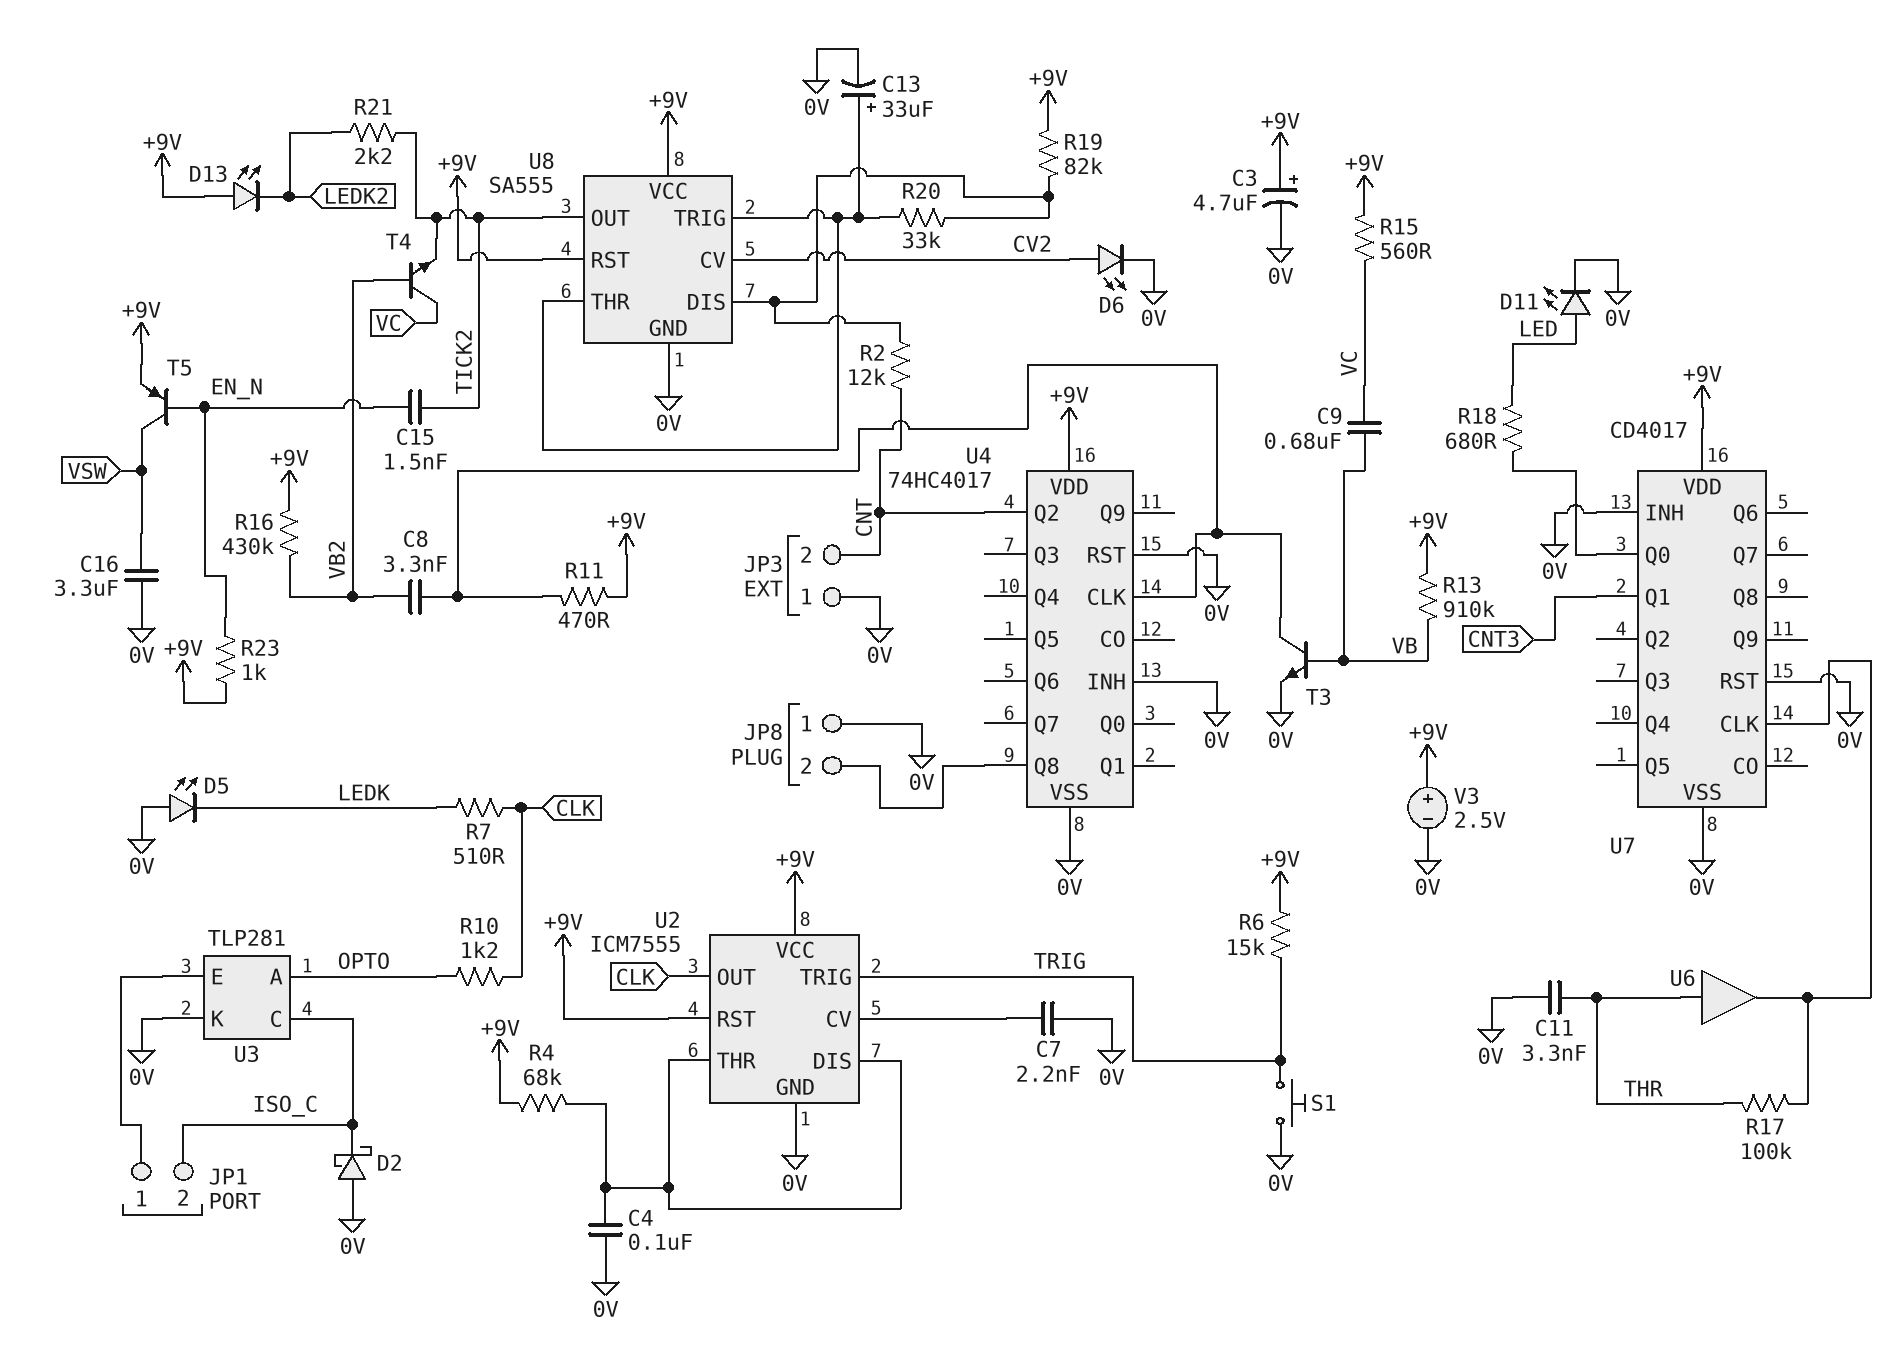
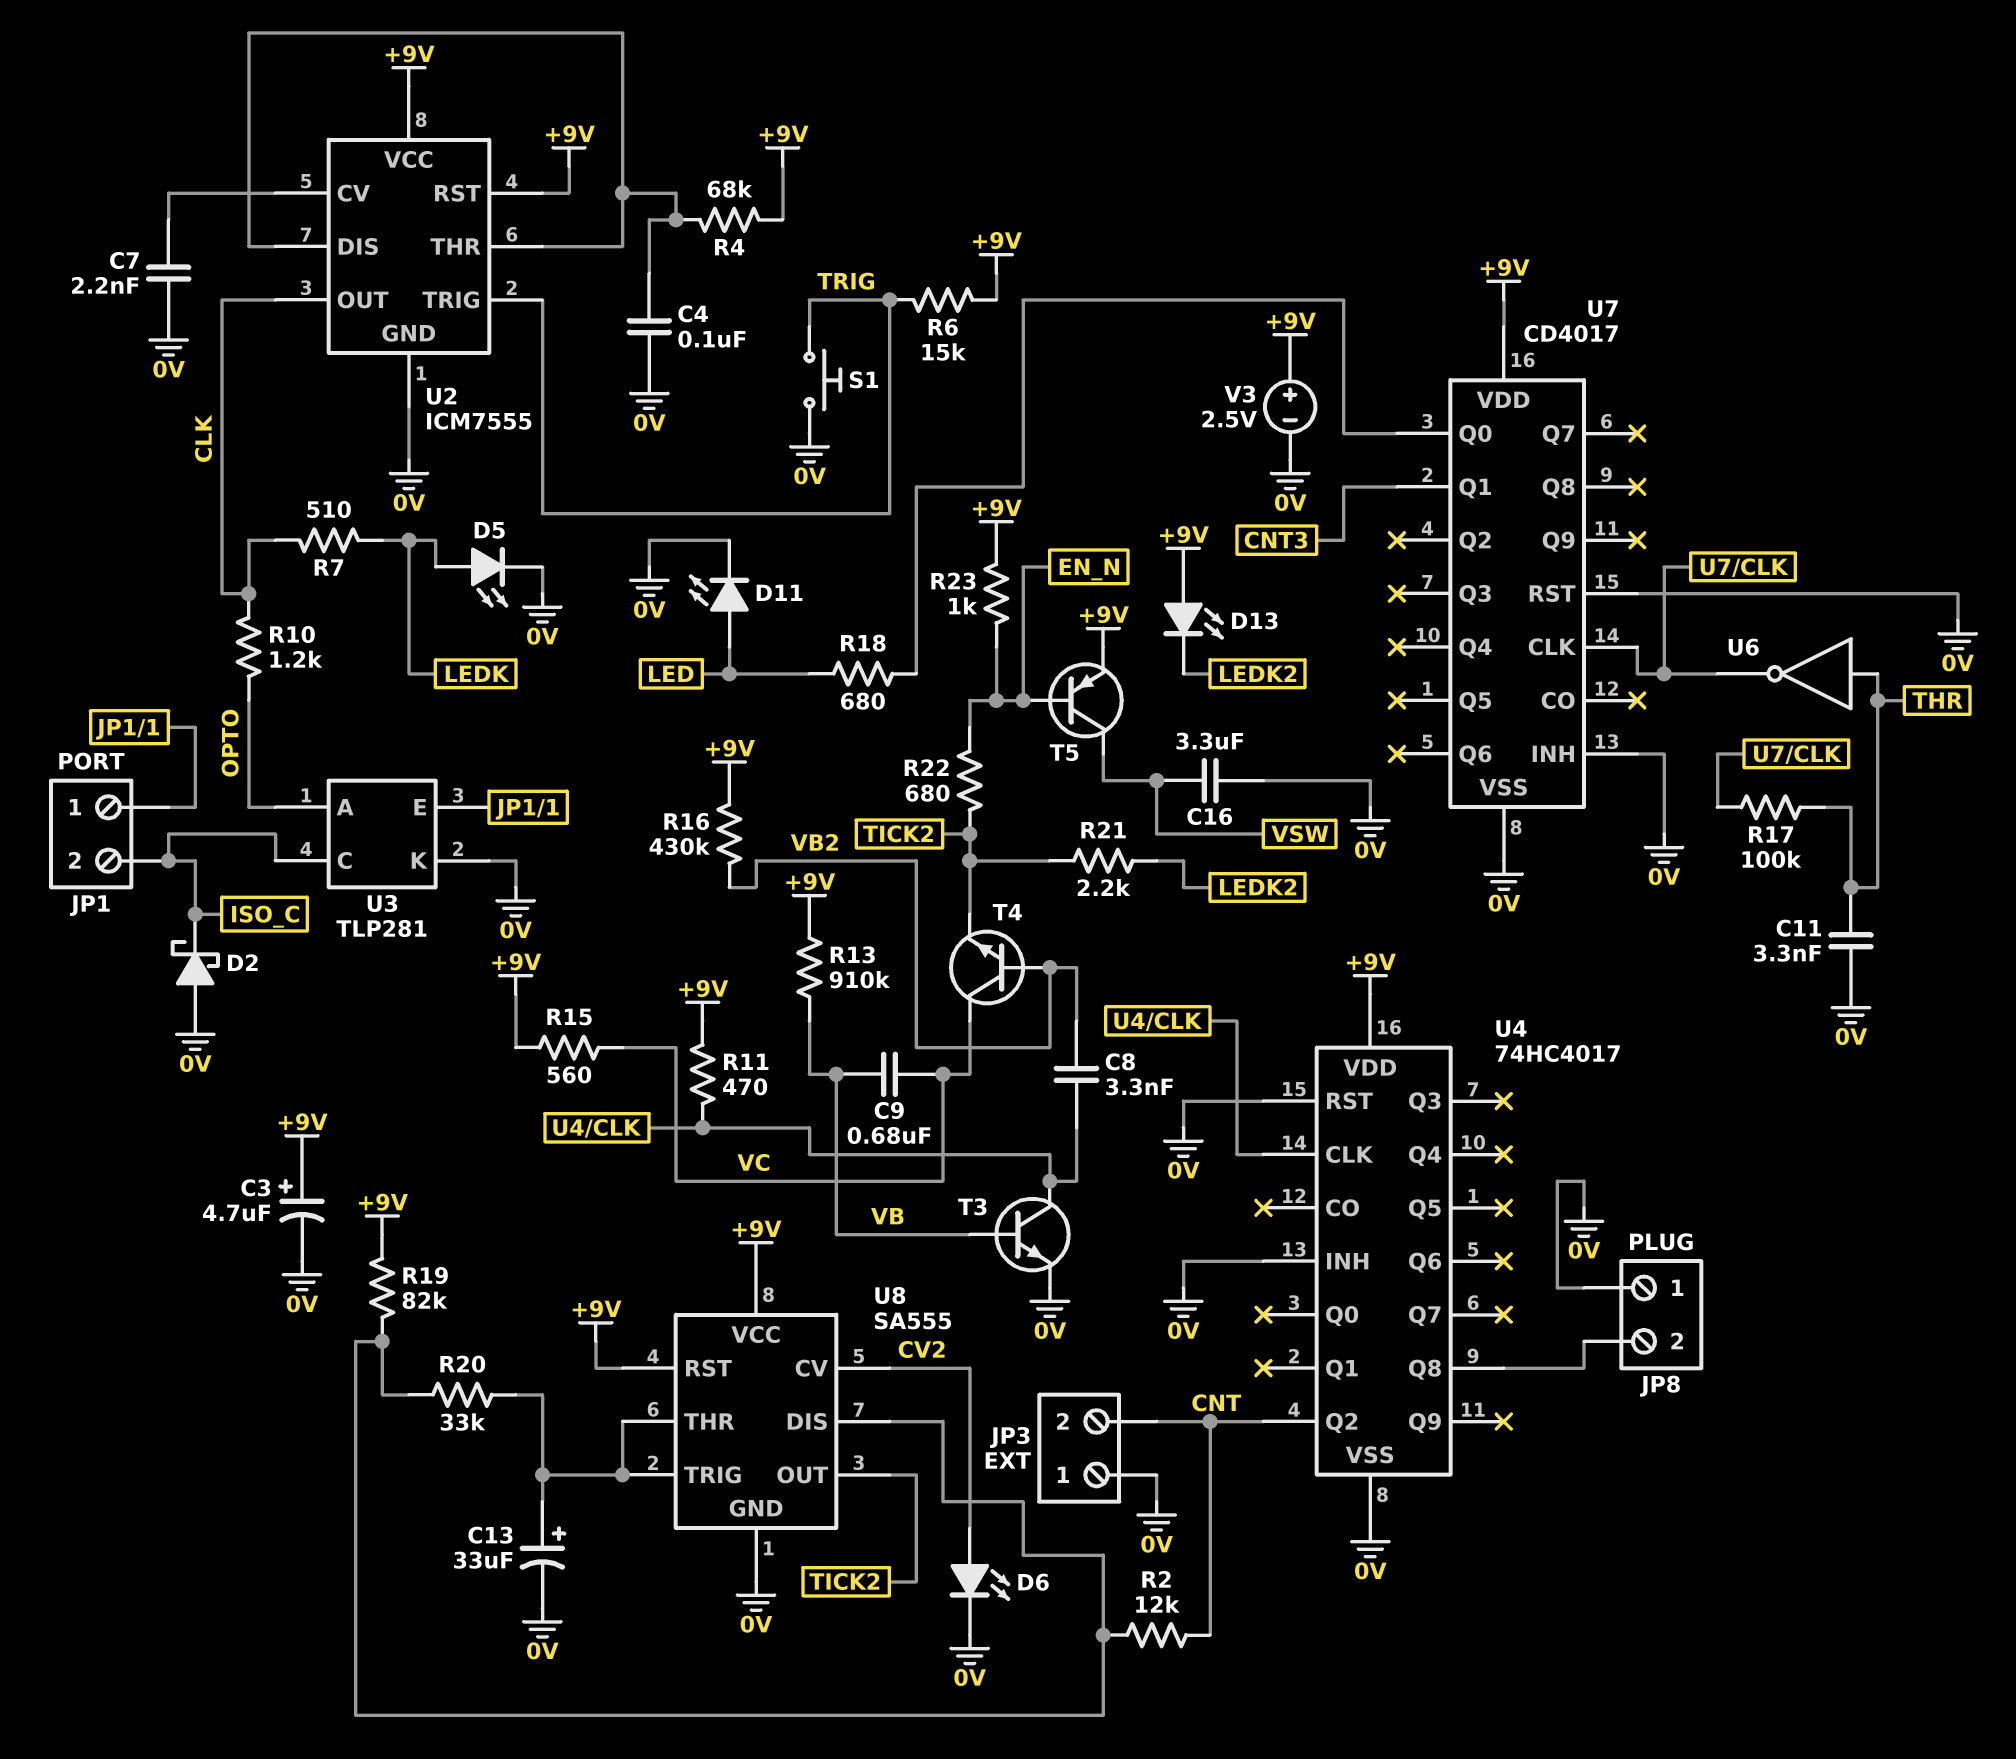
C15: 1.5nF (EN_N, TICK2) -> none
D5: LED (A 0V, K LEDK) -> LED (A LEDK, K 0V)
R22: none -> 680 (EN_N, TICK2)
U6: buffer (in THR, out U7/CLK) -> NOT (in THR, out U7/CLK)

